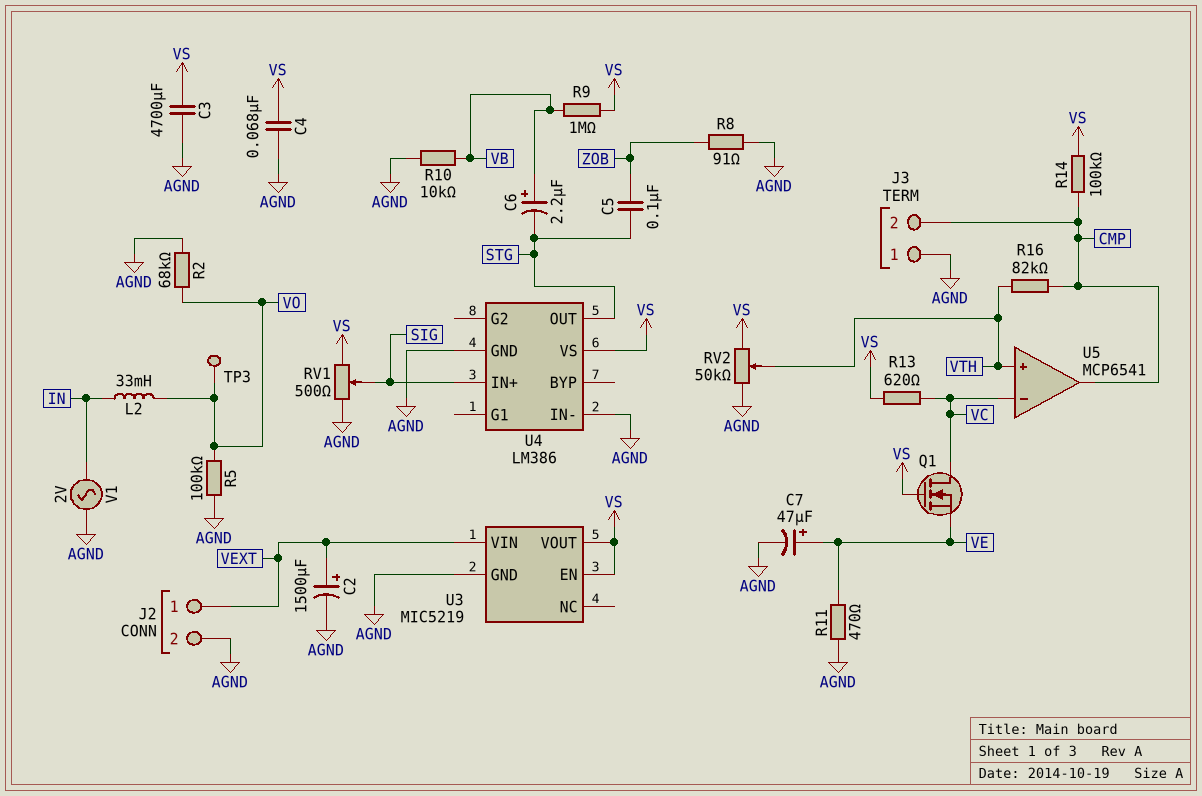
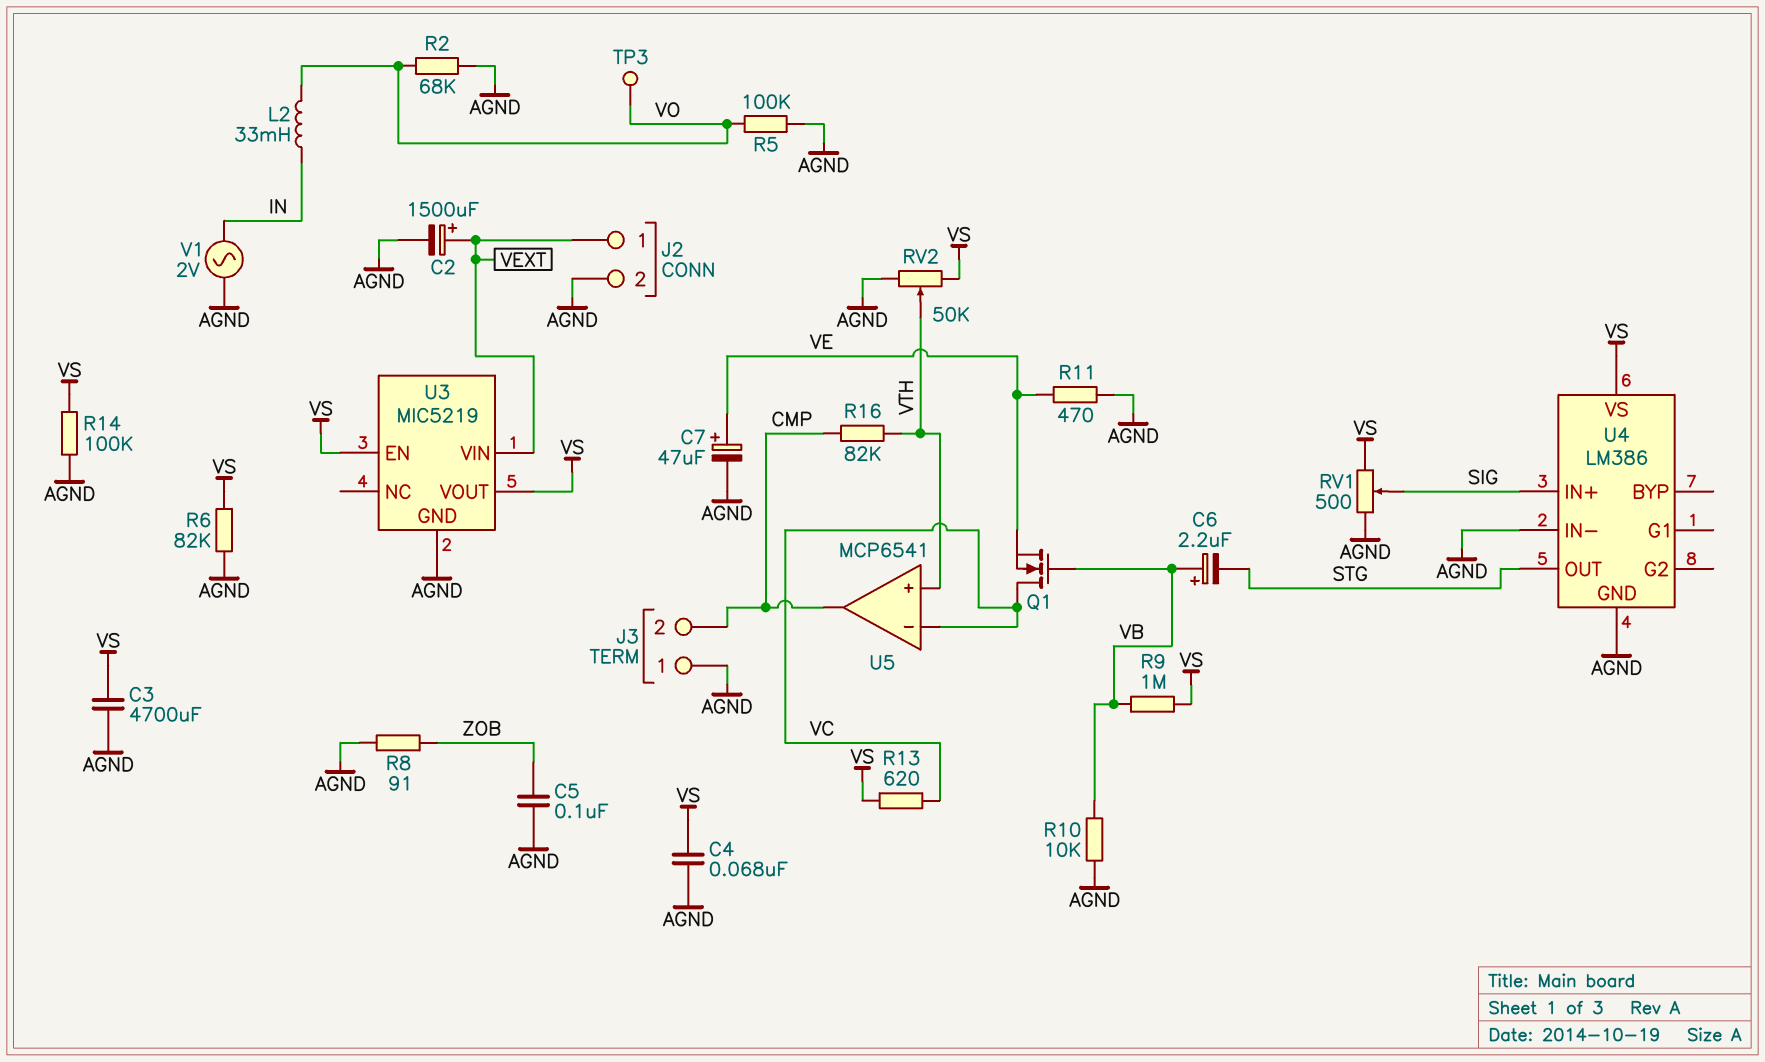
C5: 100nF (STG, ZOB) -> 100nF (AGND, ZOB)
Q1: NMOS (G VS, D VC, S VE) -> NMOS (G VB, D VC, S VE)
R6: none -> 82k (AGND, VS)
R14: 100k (CMP, VS) -> 100k (AGND, VS)

